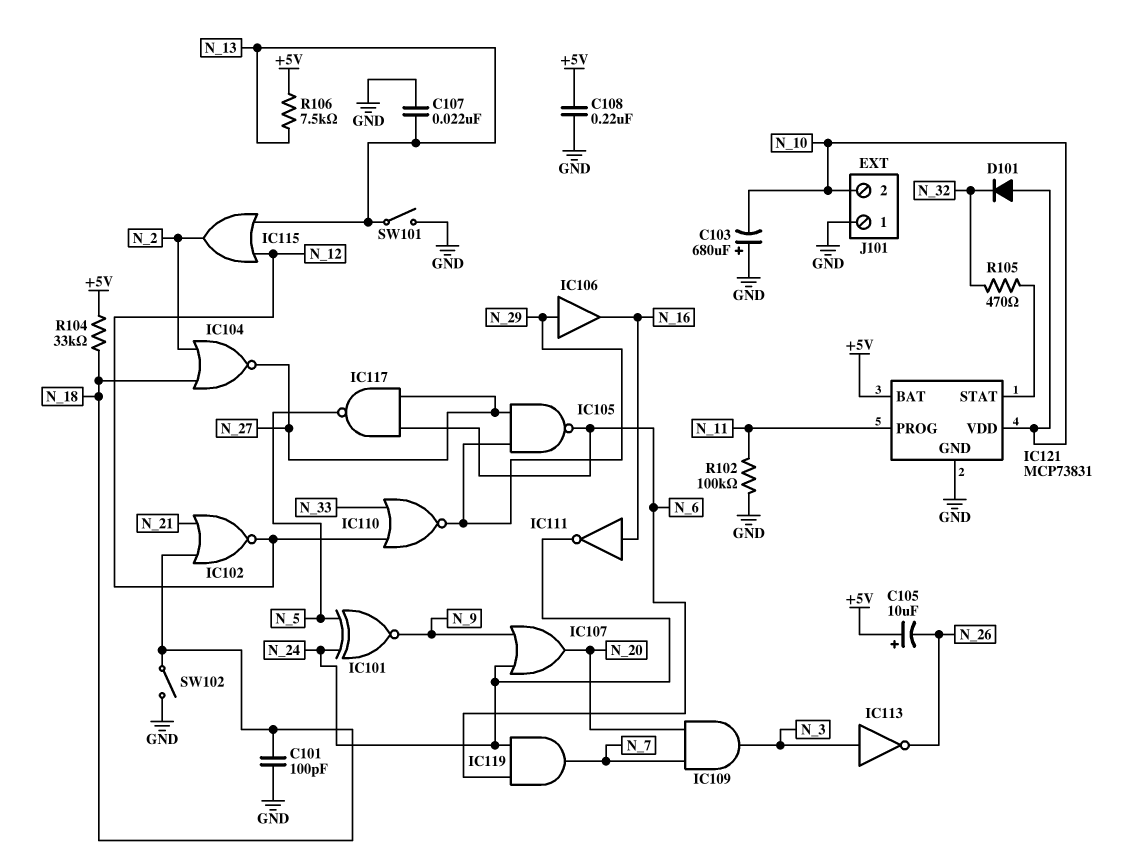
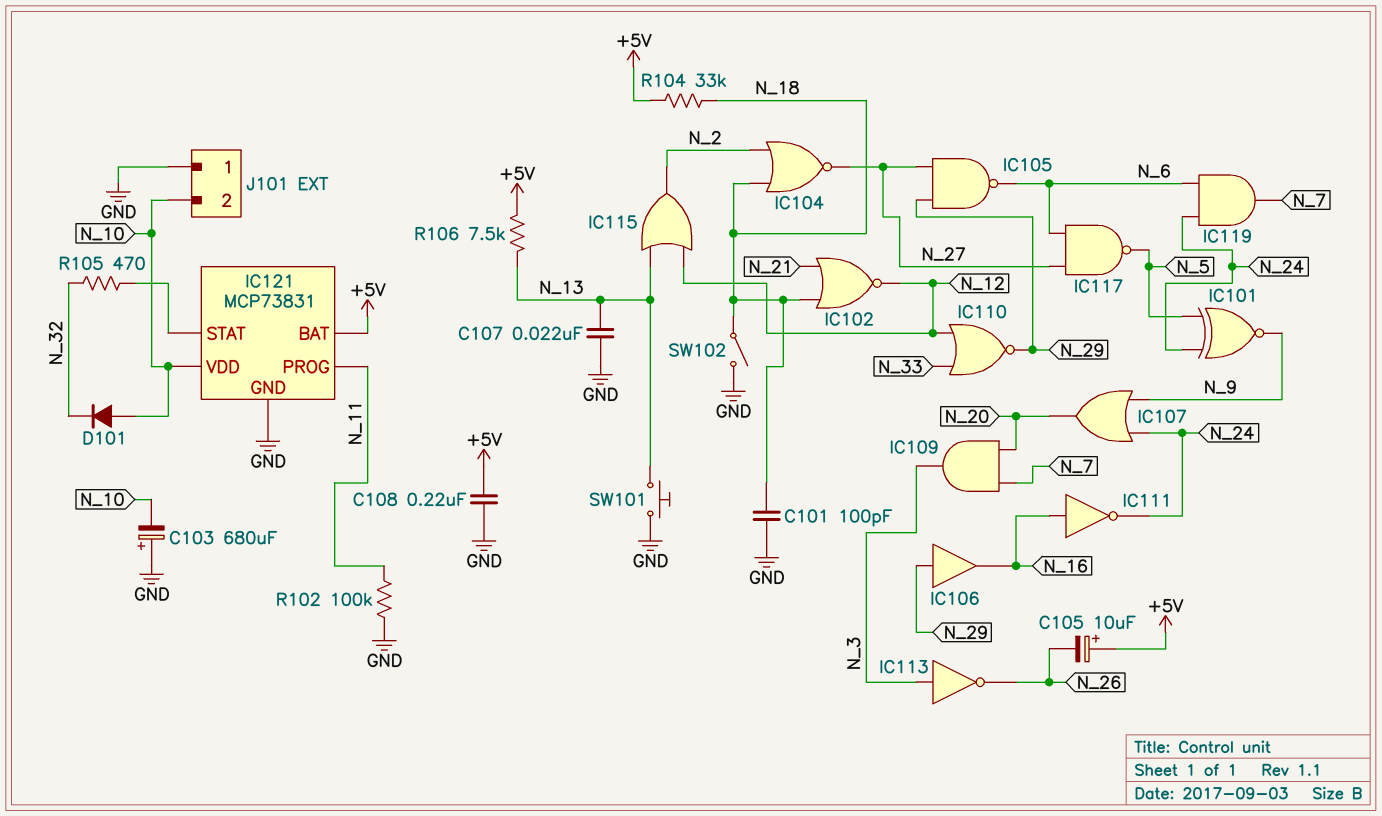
SW101: switch (GND, N_13) -> button (GND, N_13)

